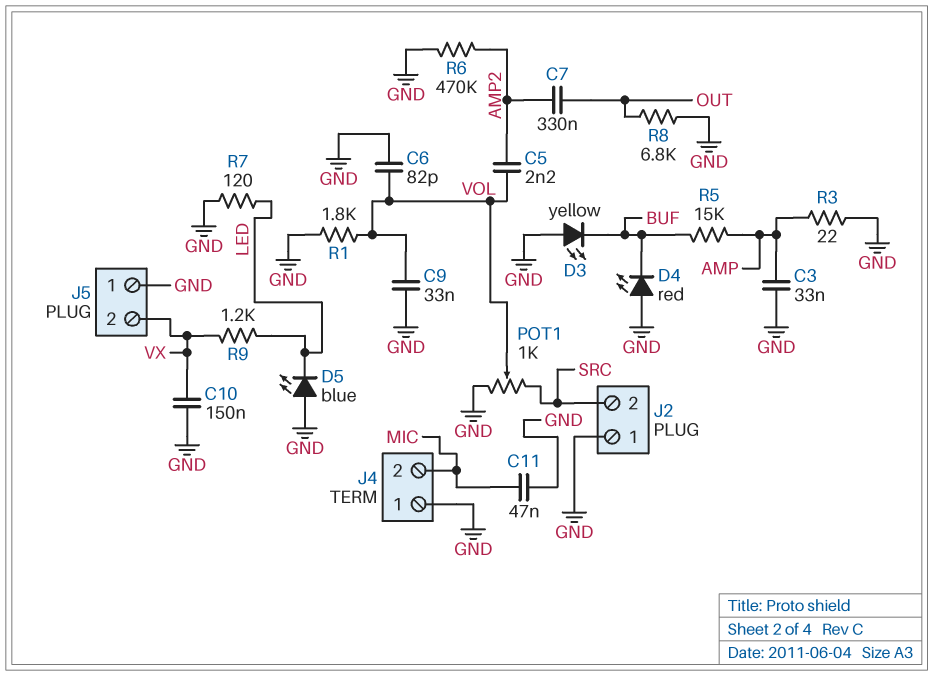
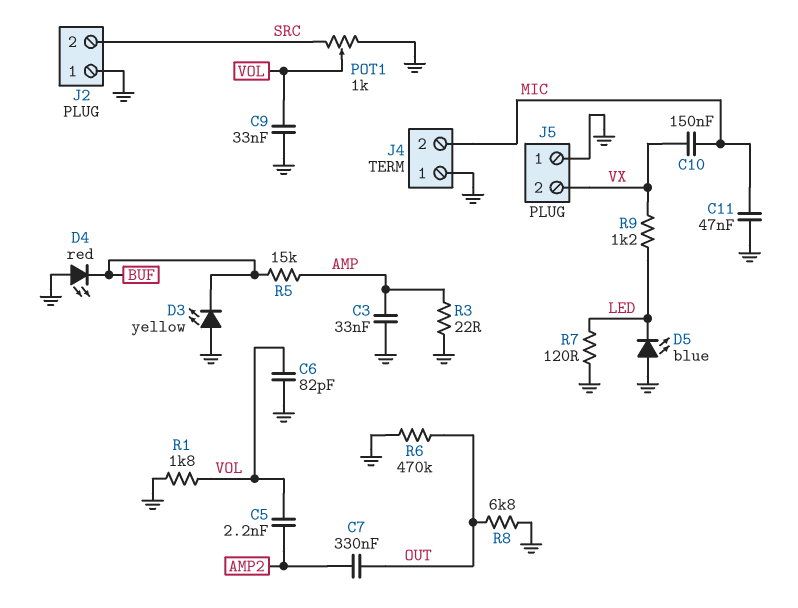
C10: 150nF (GND, VX) -> 150nF (MIC, VX)
R6: 470k (AMP2, GND) -> 470k (GND, OUT)

